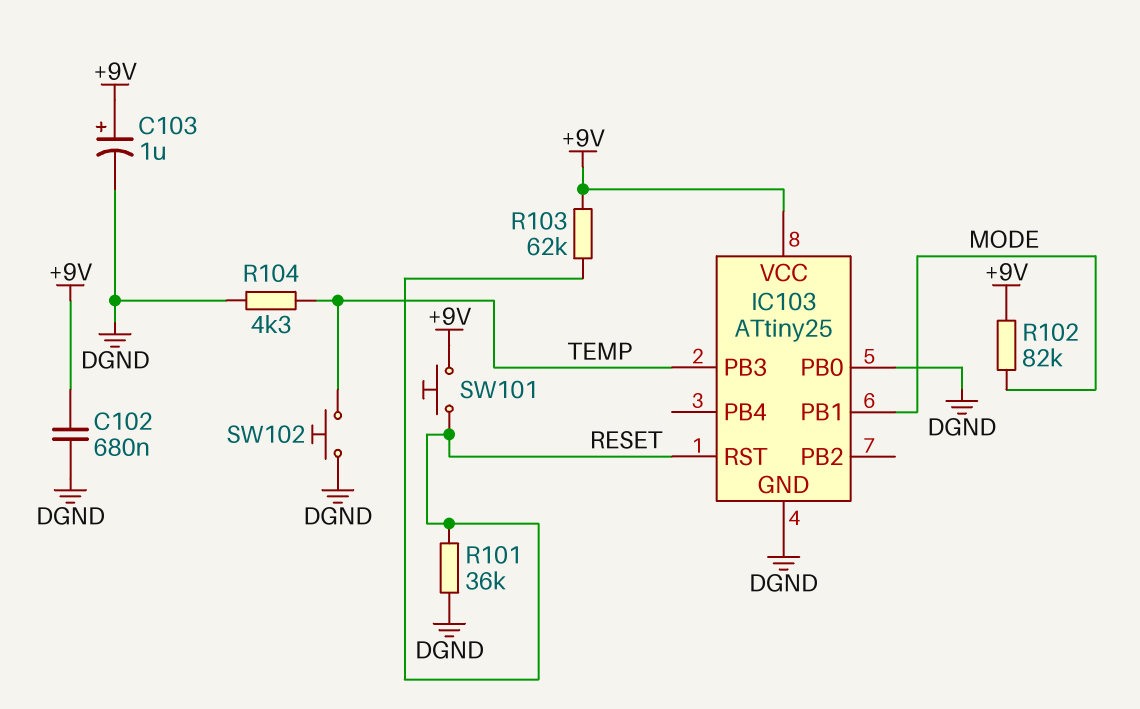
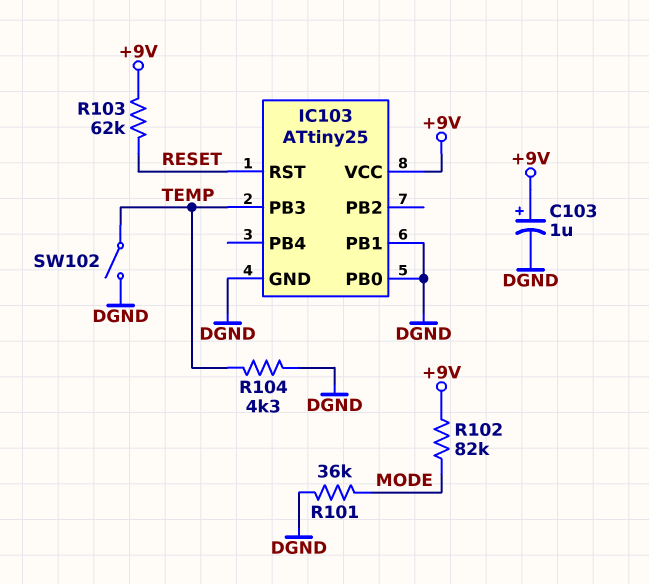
C102: 680nF (+9V, DGND) -> none
IC103 pin PB1: MODE -> DGND
R101: 36k (DGND, RESET) -> 36k (DGND, MODE)
SW101: button (+9V, RESET) -> none
SW102: button (DGND, TEMP) -> switch (DGND, TEMP)

